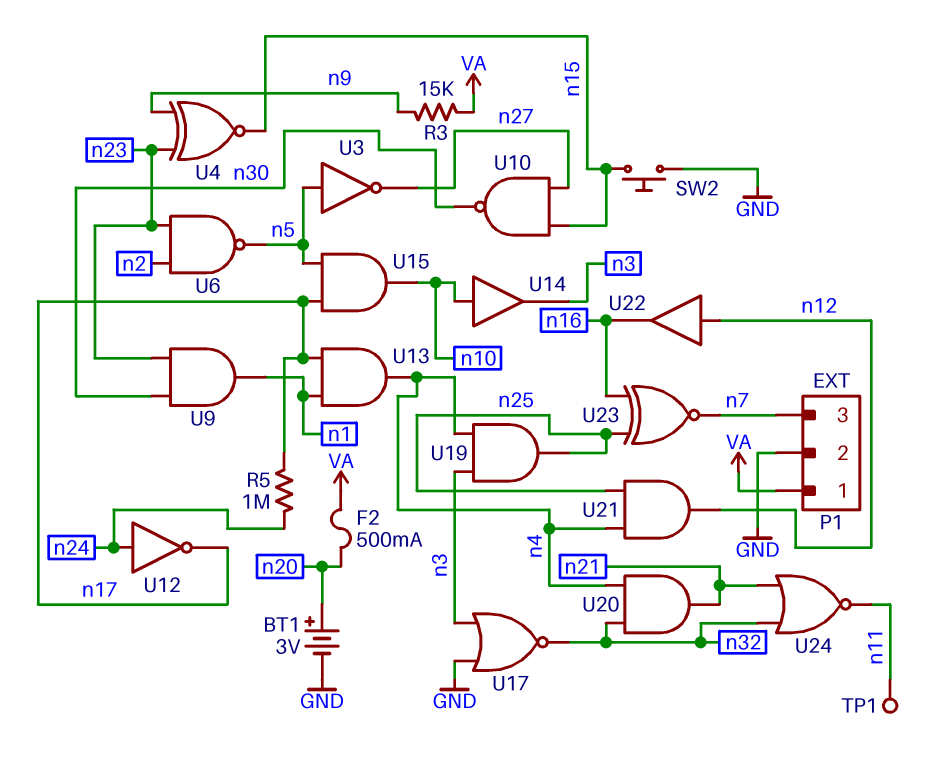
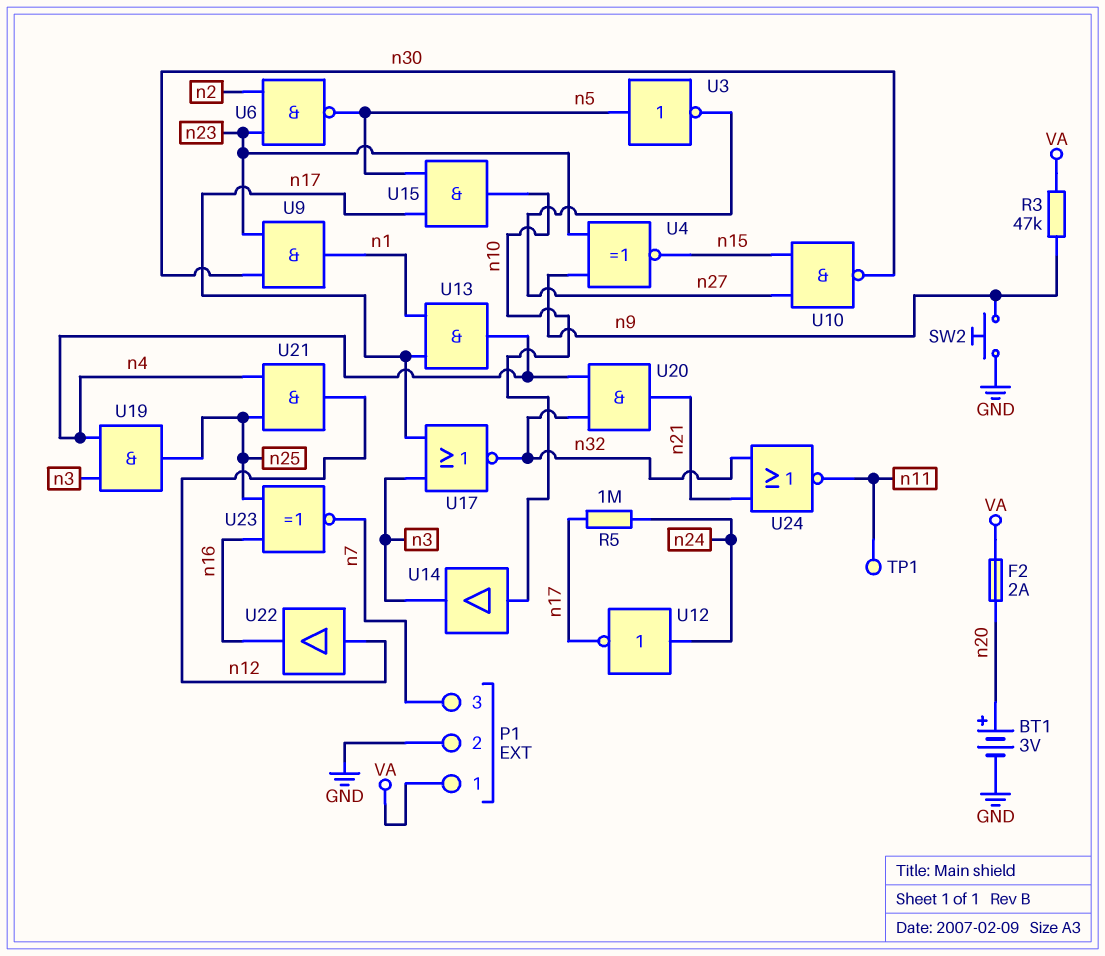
F2: 500mA (VA, n20) -> 2A (VA, n20)
R3: 15k (VA, n9) -> 47k (VA, n9)
SW2: button (GND, n15) -> button (GND, n9)
U17: NOR (in GND, in n3, out n32) -> NOR (in n3, in n17, out n32)

